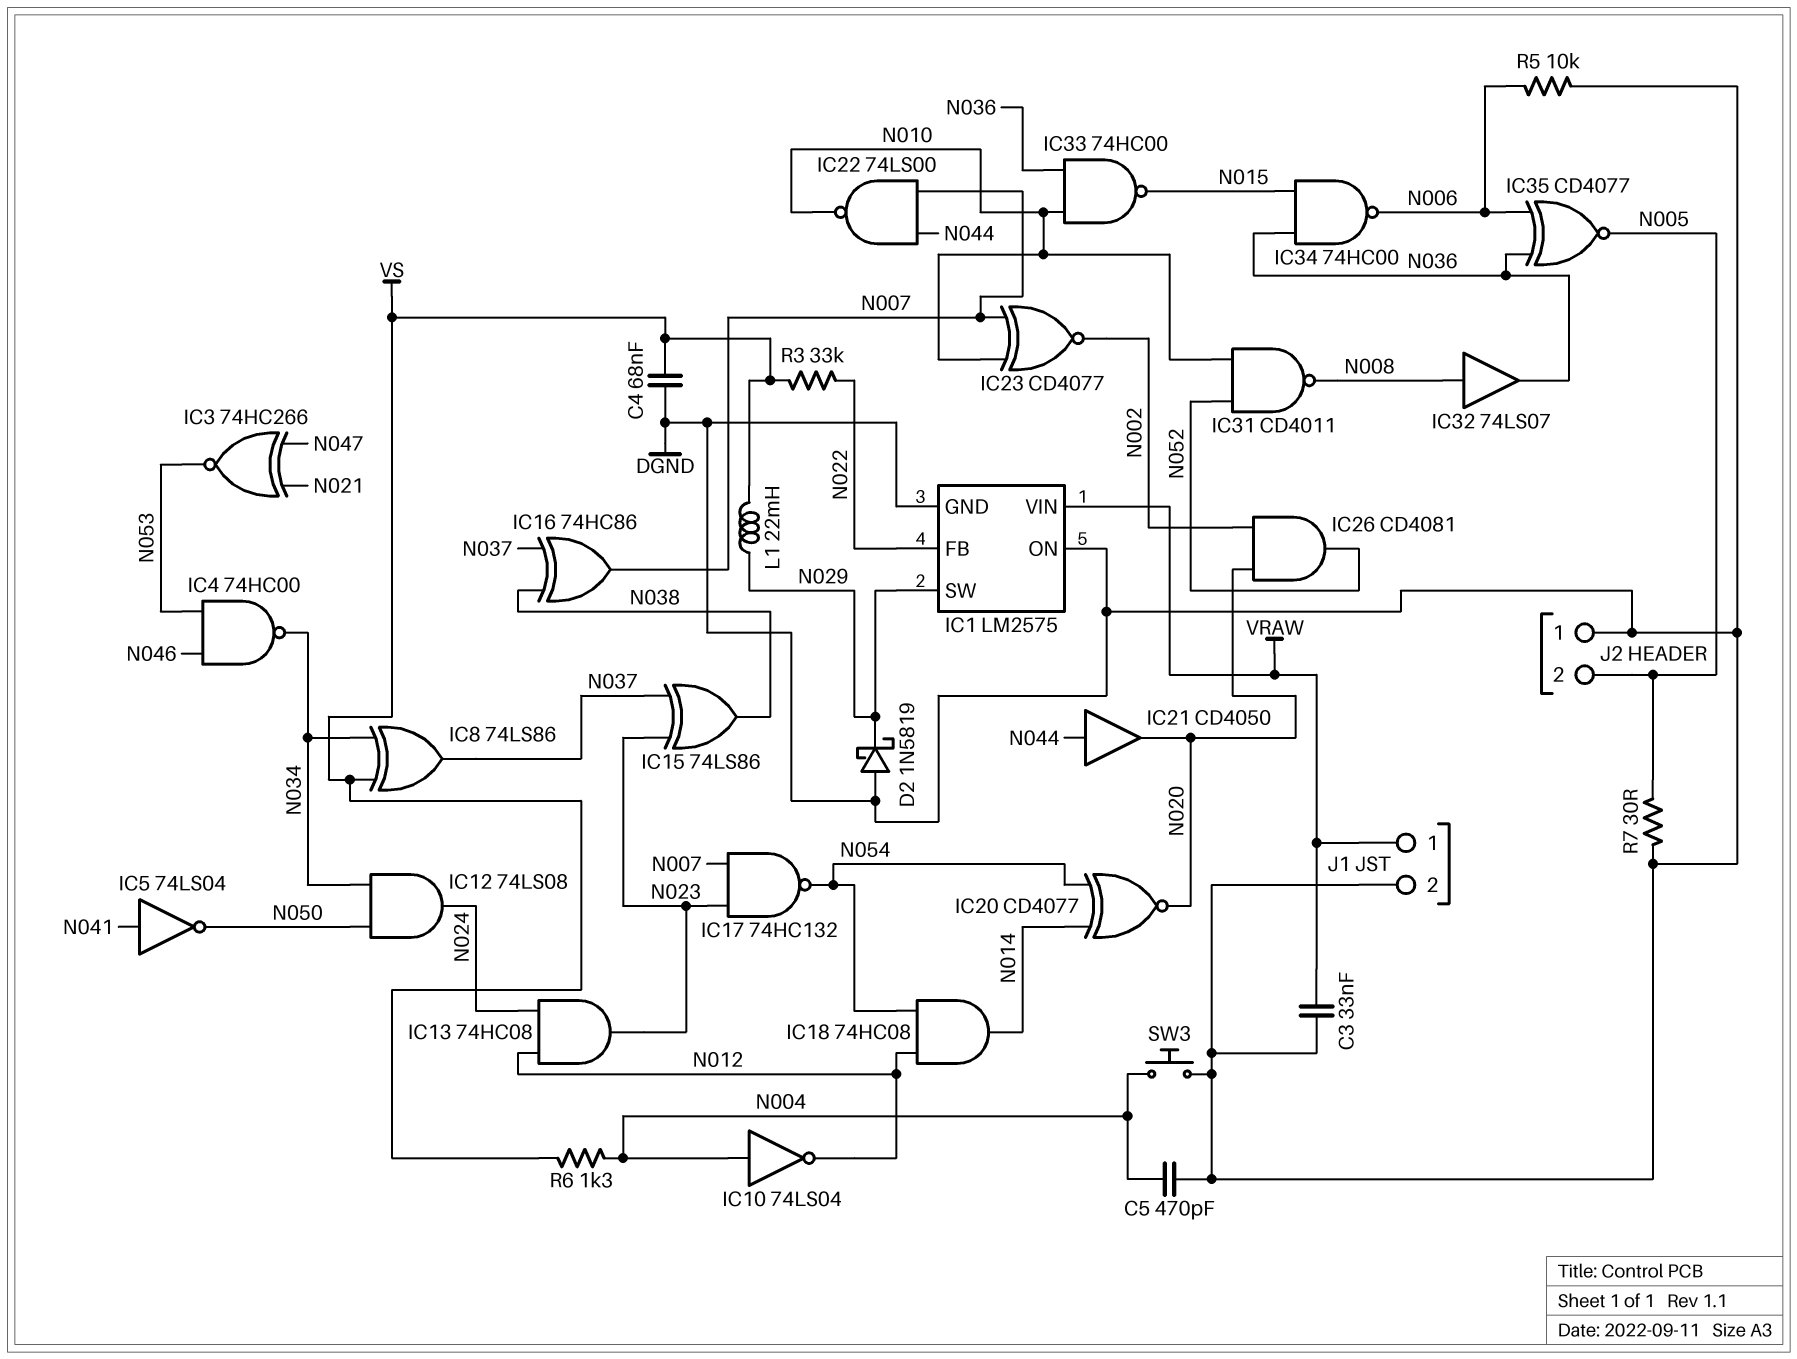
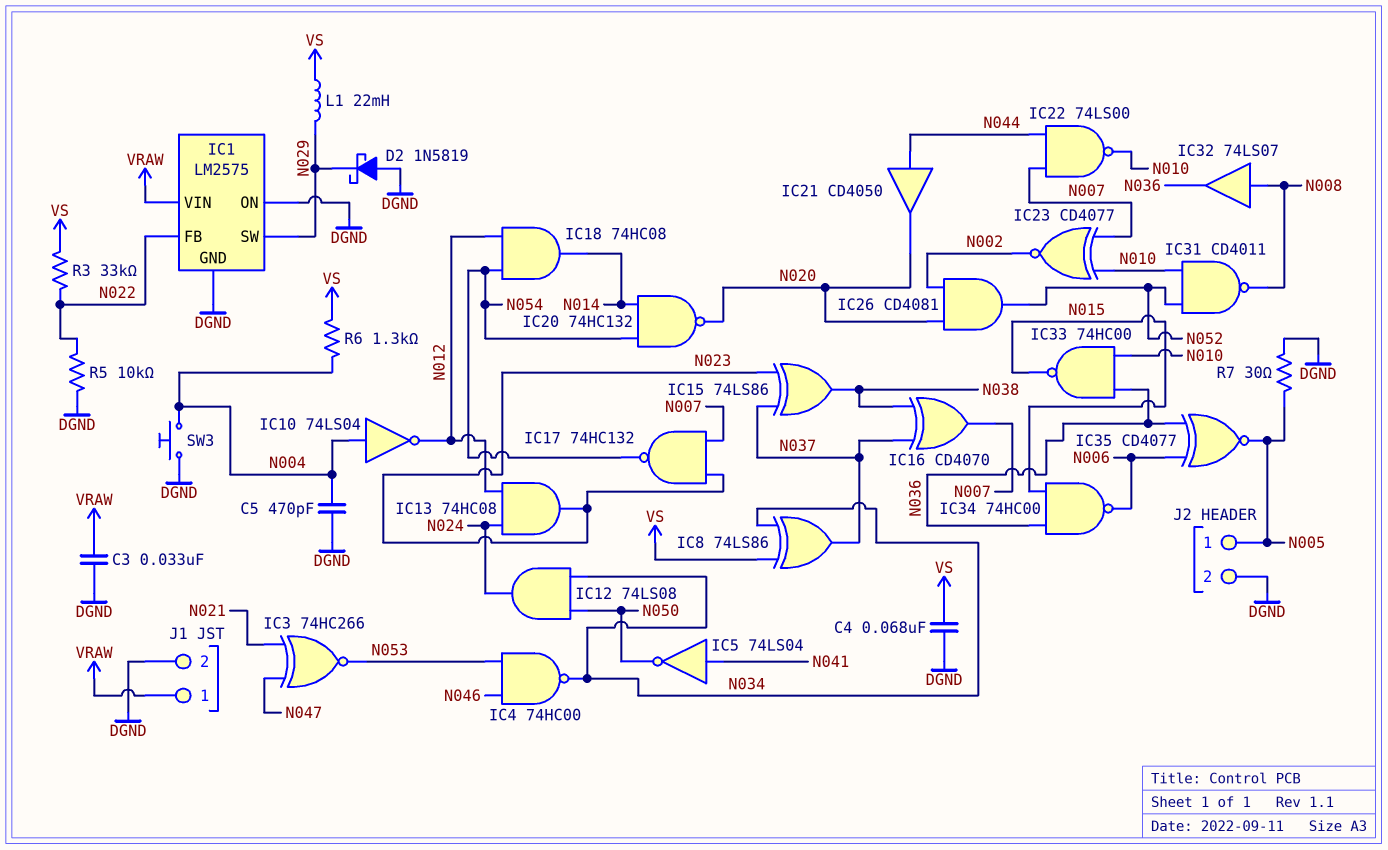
IC16: XOR 74HC86 (in N037, in N038, out N007) -> XOR CD4070 (in N037, in N038, out N007)
IC20: XNOR CD4077 (in N014, in N054, out N020) -> NAND 74HC132 (in N014, in N054, out N020)
J2 pin 1: DGND -> N005
J2 pin 2: N005 -> DGND
R5: 10k (DGND, N006) -> 10k (DGND, N022)

